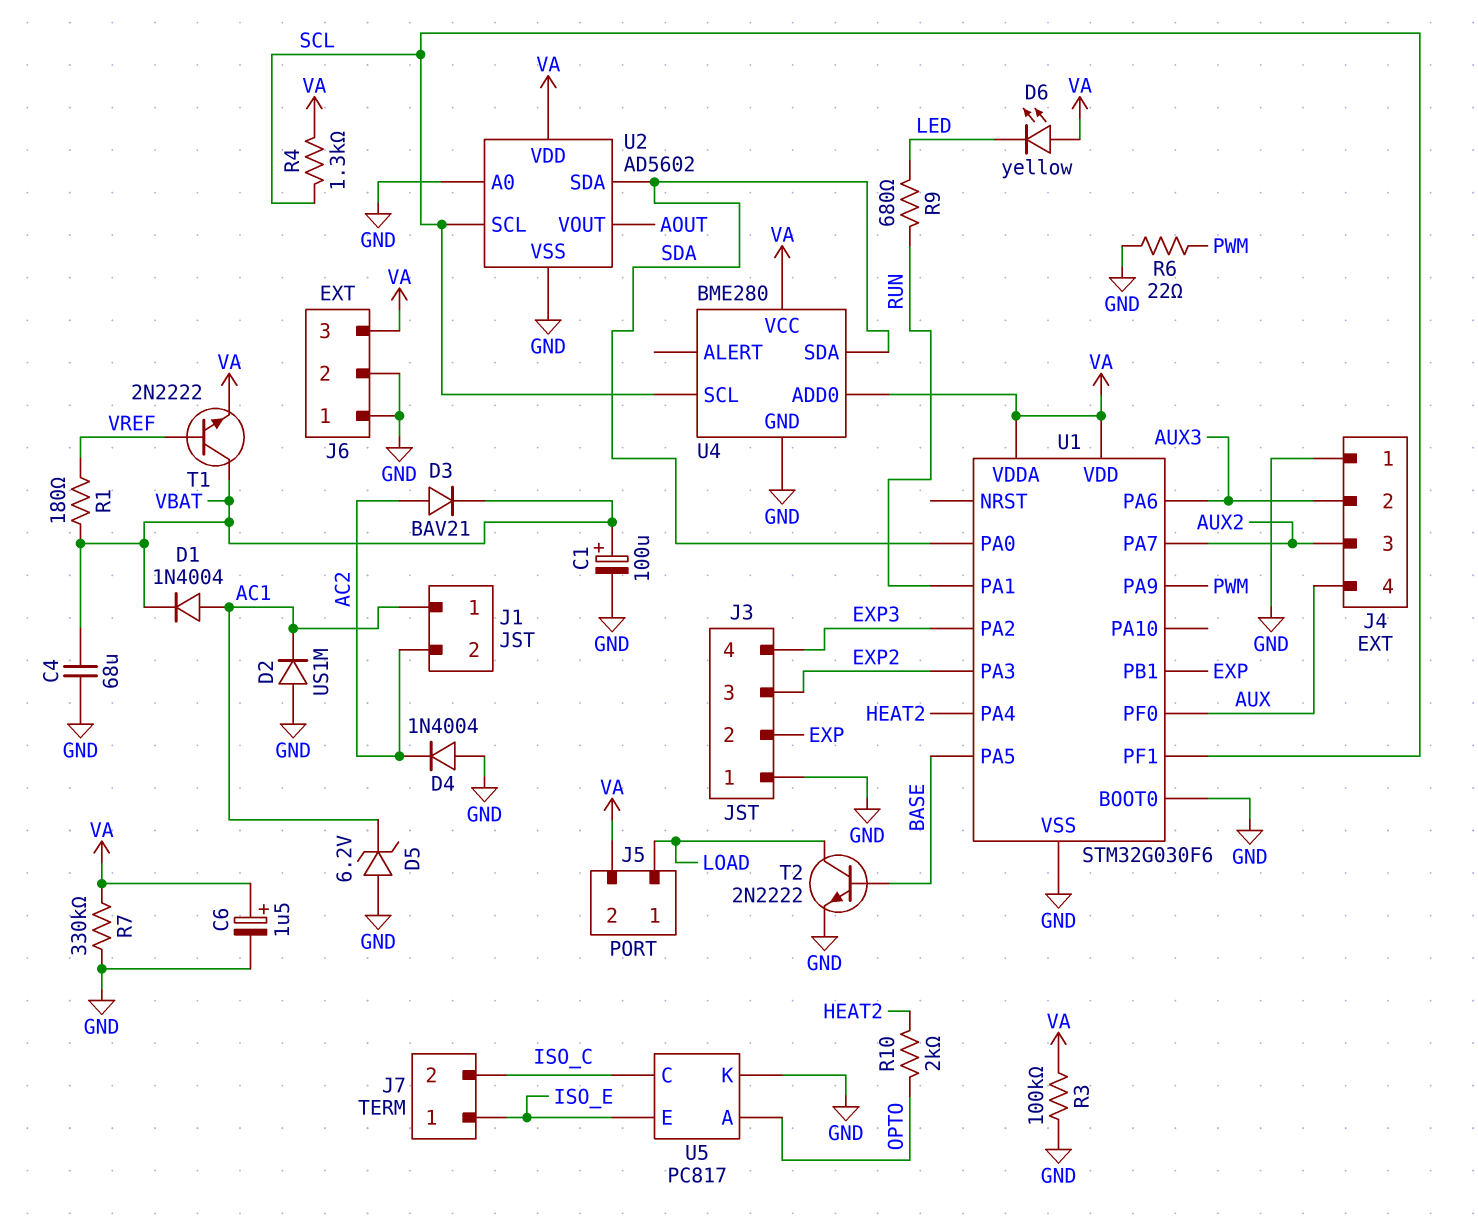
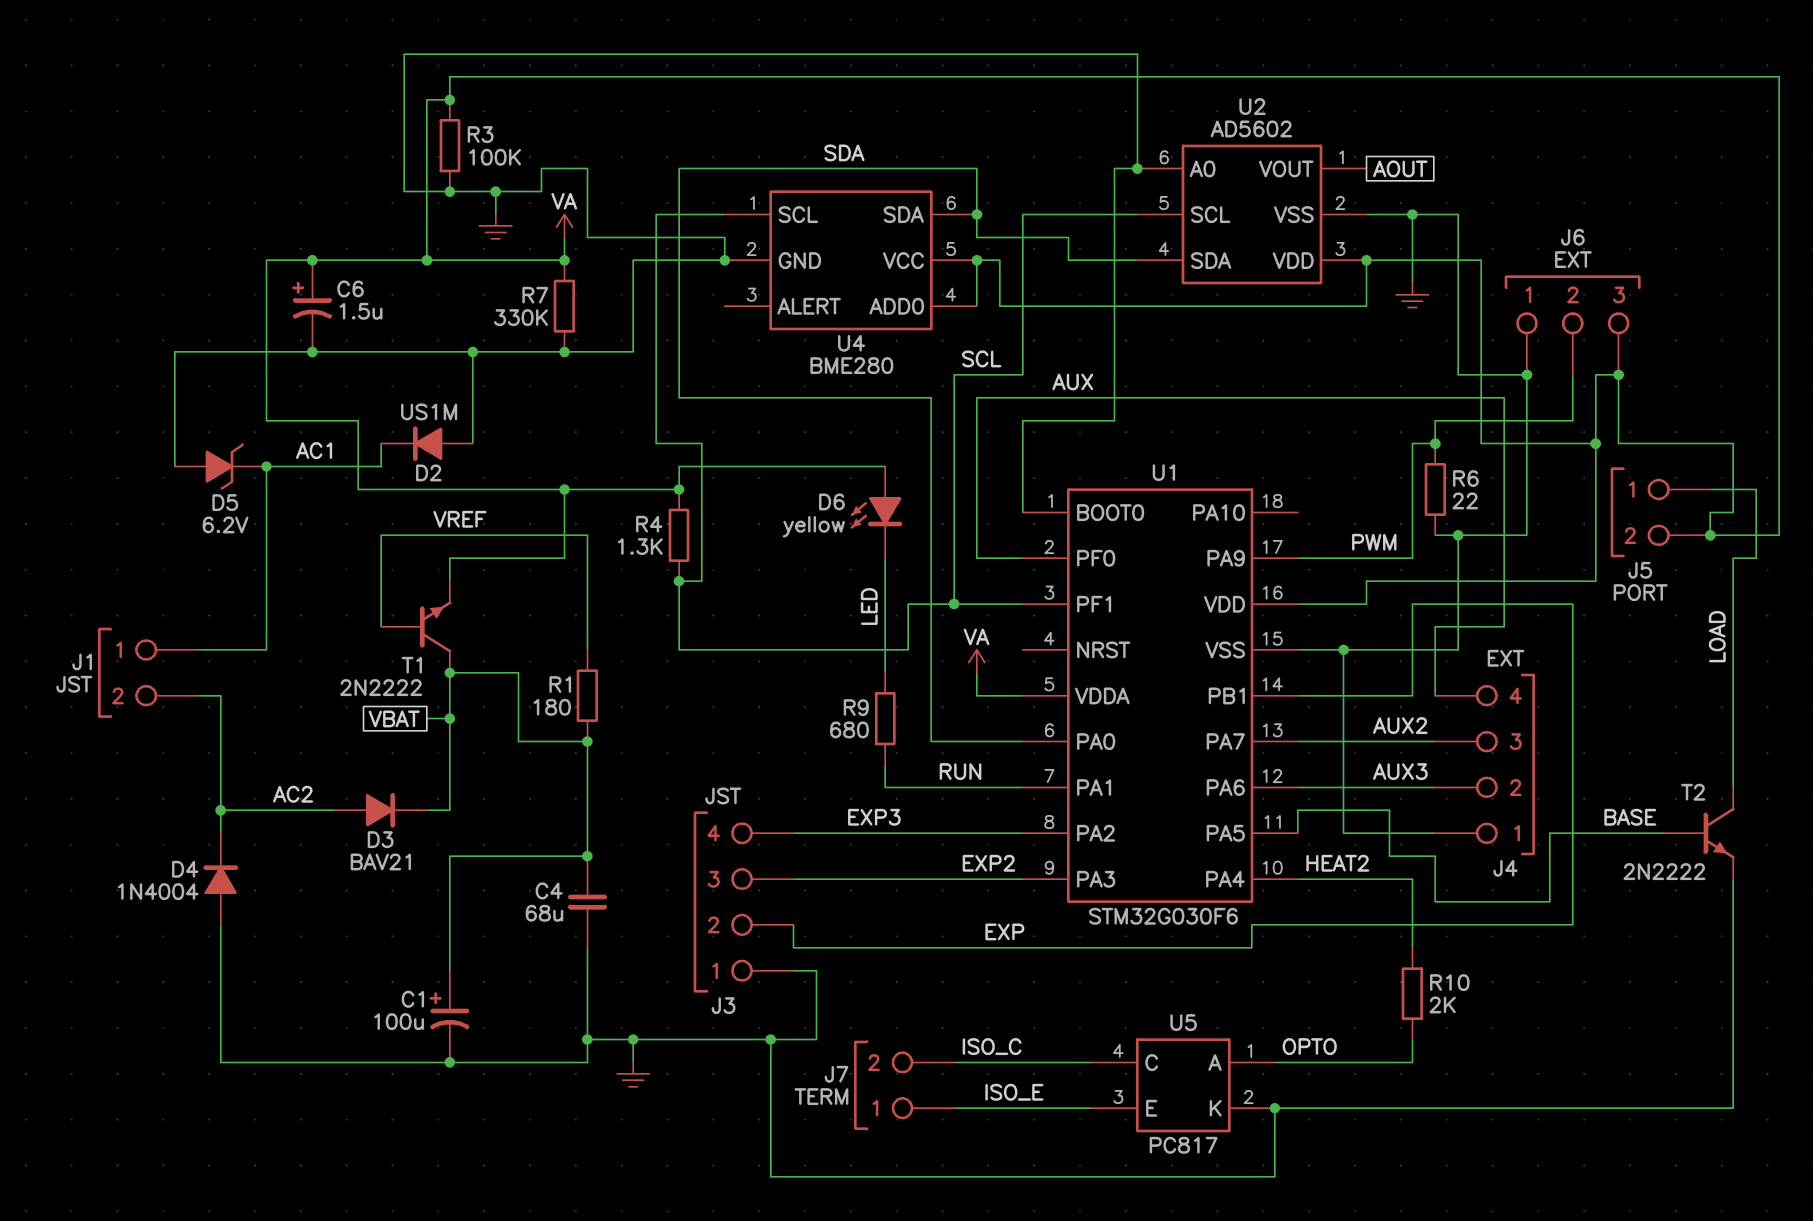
D1: diode 1N4004 (A AC1, K VBAT) -> none
J6 pin 2: GND -> PWM

